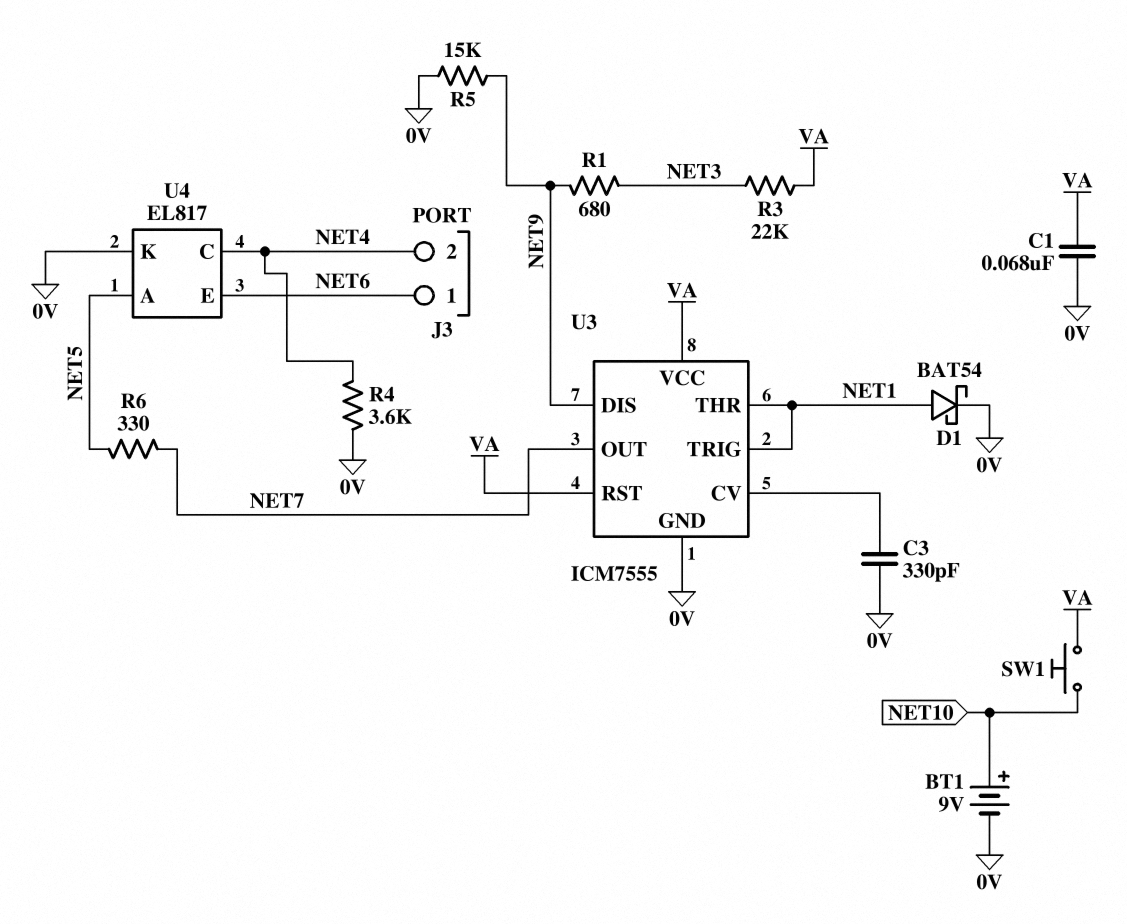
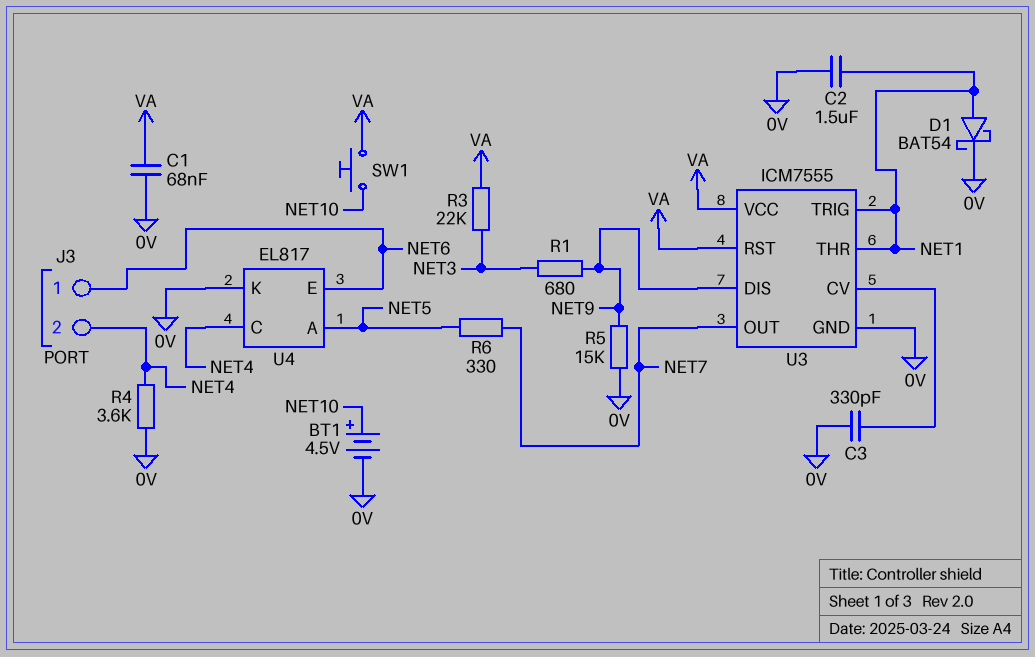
BT1: 9V (plus NET10, minus 0V) -> 4.5V (plus NET10, minus 0V)
C2: none -> 1.5uF (0V, NET1)

